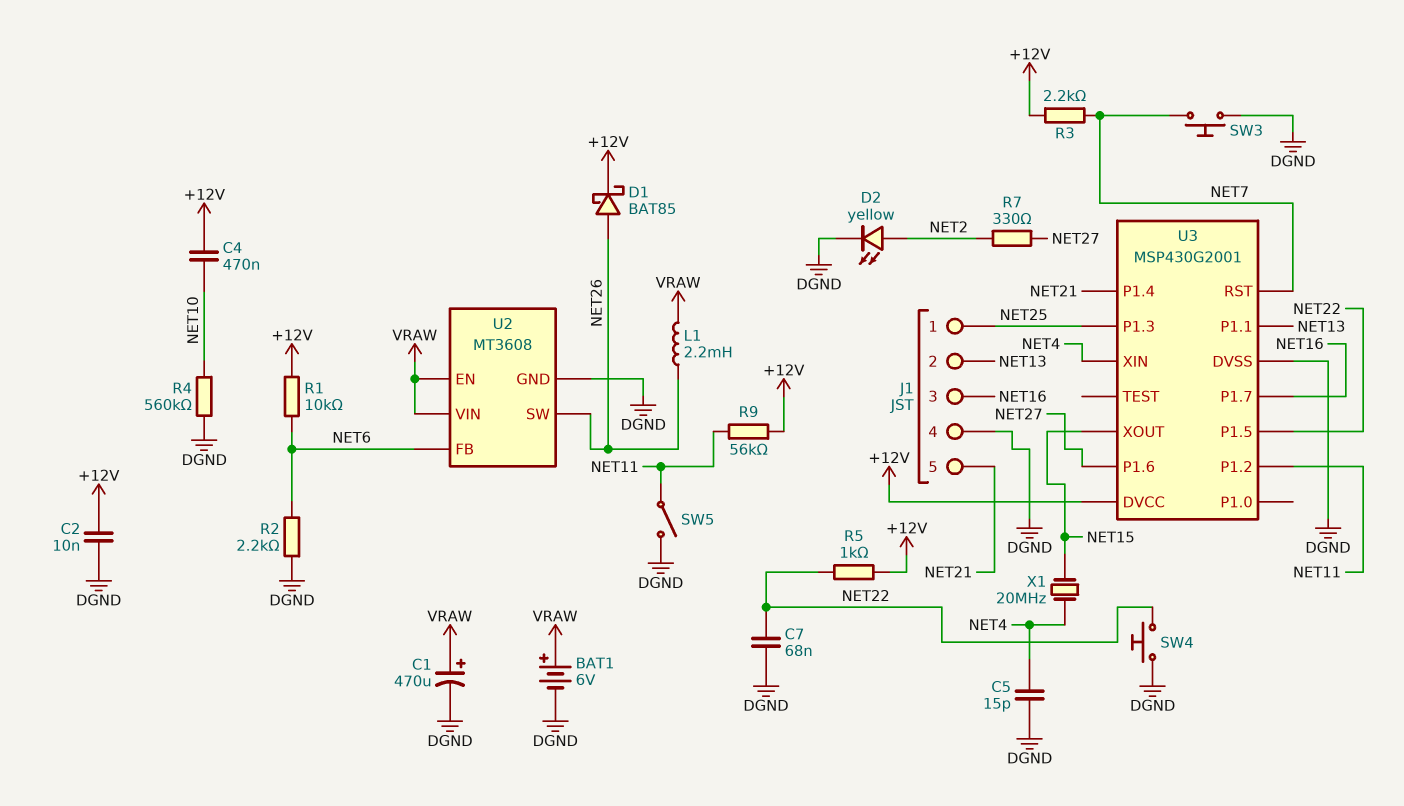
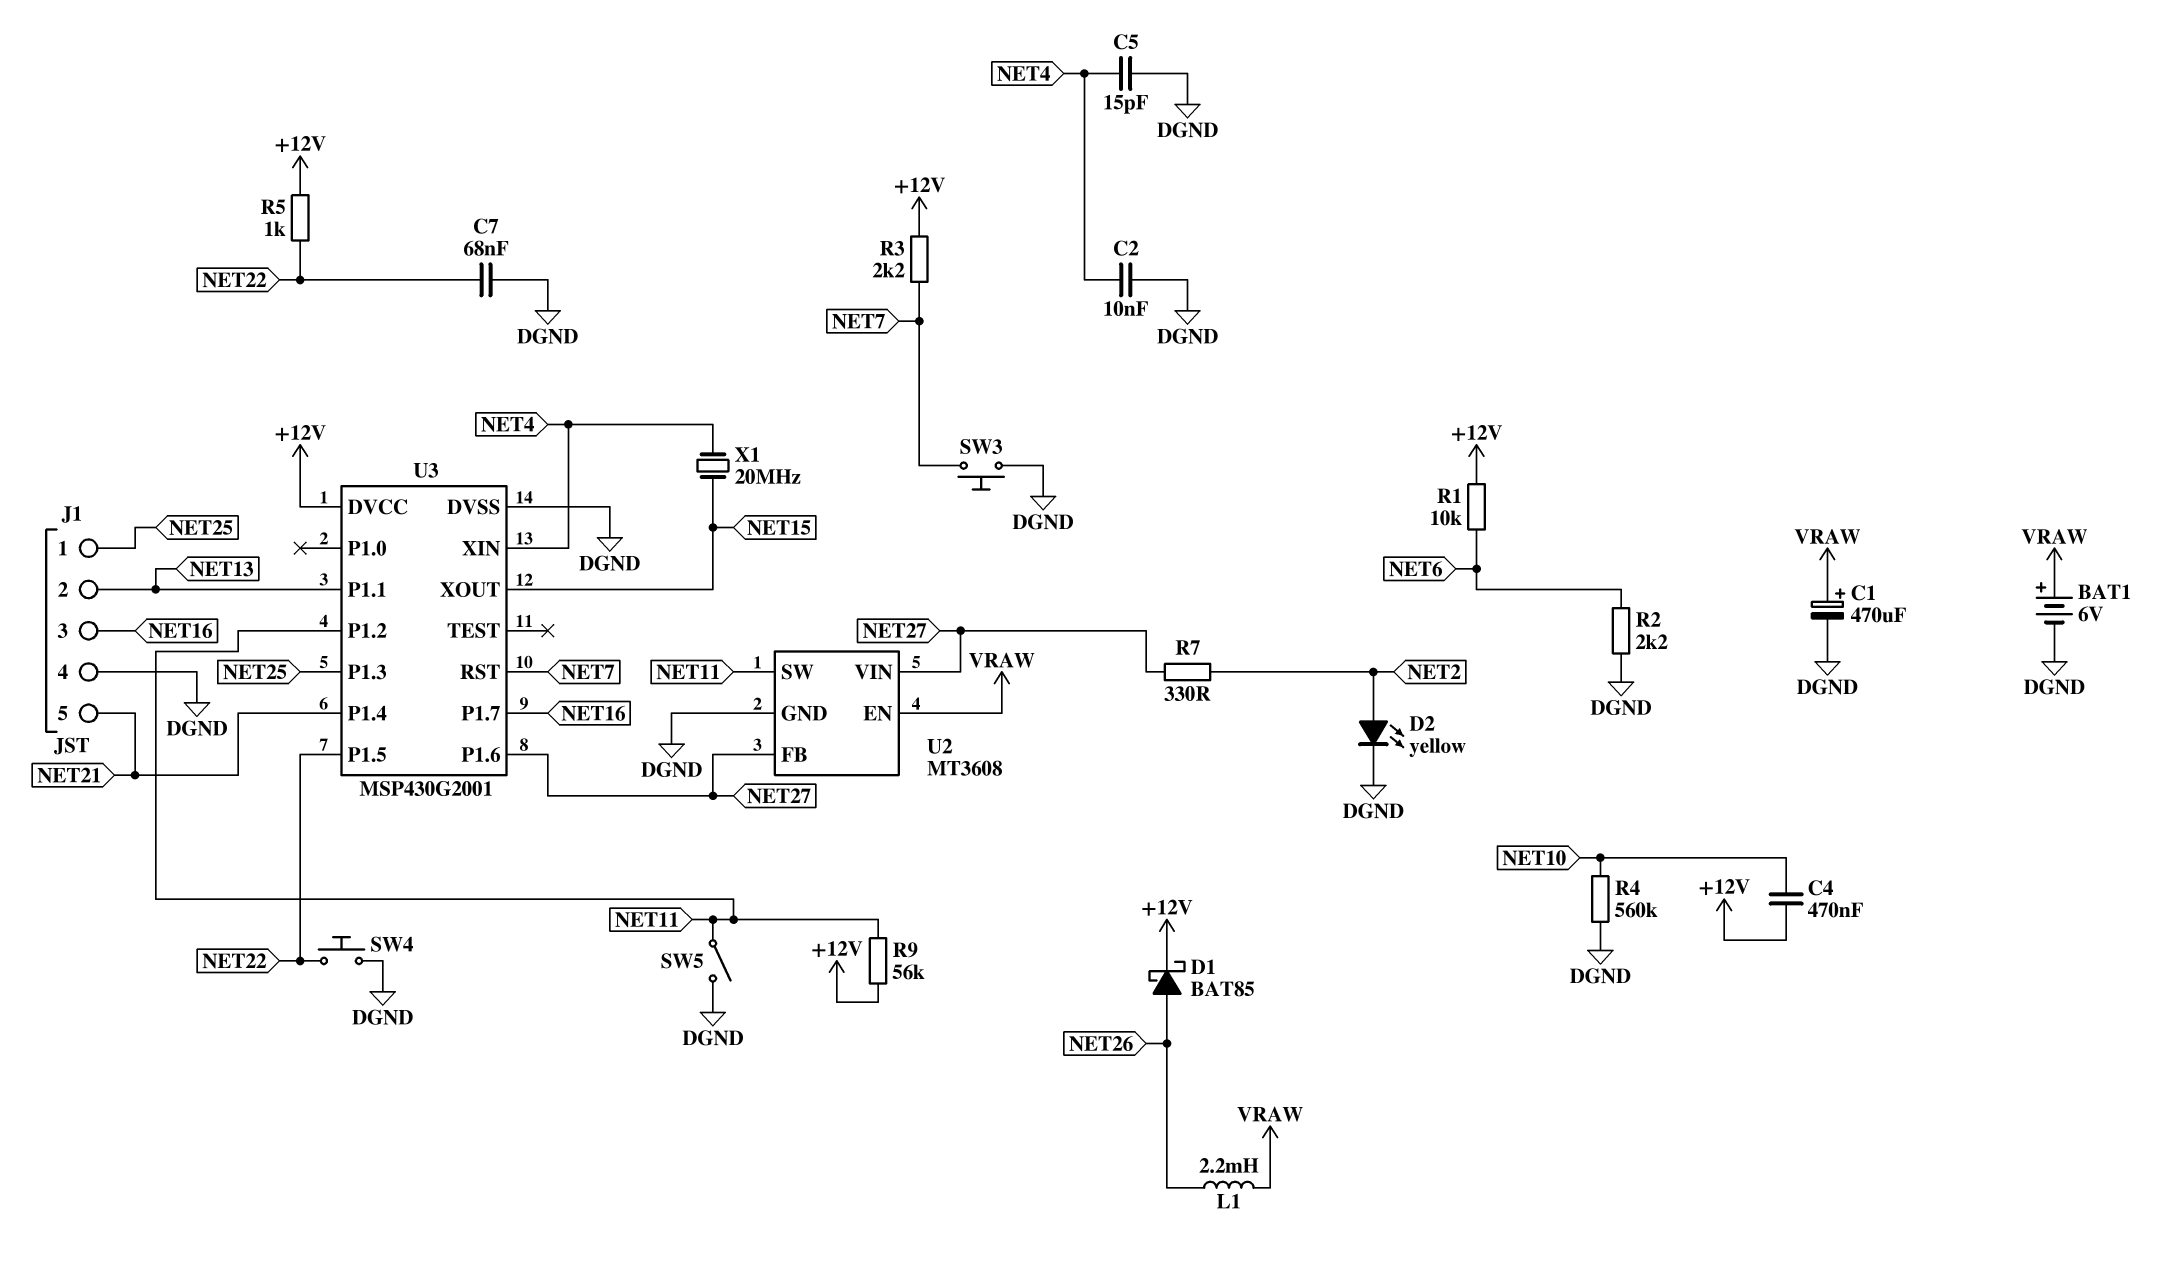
C2: 10nF (+12V, DGND) -> 10nF (DGND, NET4)
U2 pin FB: NET6 -> NET27
U2 pin SW: NET26 -> NET11
U2 pin VIN: VRAW -> NET27

